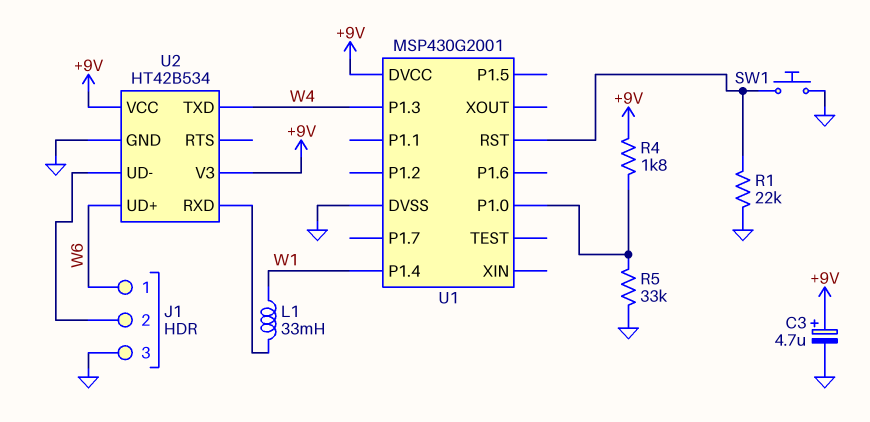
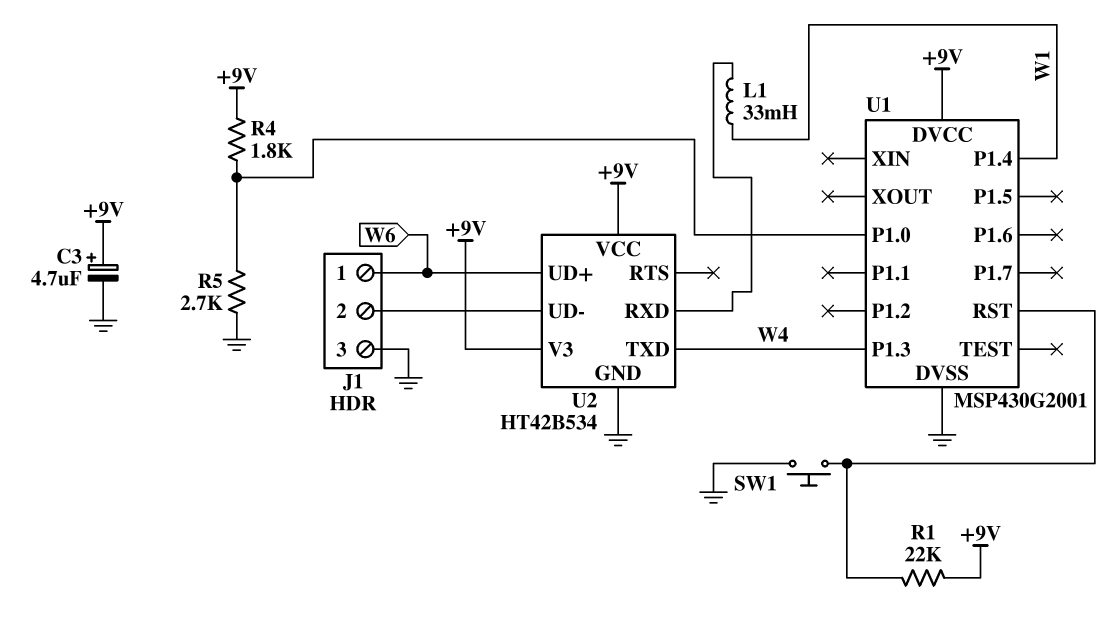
R1: 22k (GND, U1/RST) -> 22k (+9V, U1/RST)
R5: 33k (GND, U1/P1.0) -> 2.7k (GND, U1/P1.0)

